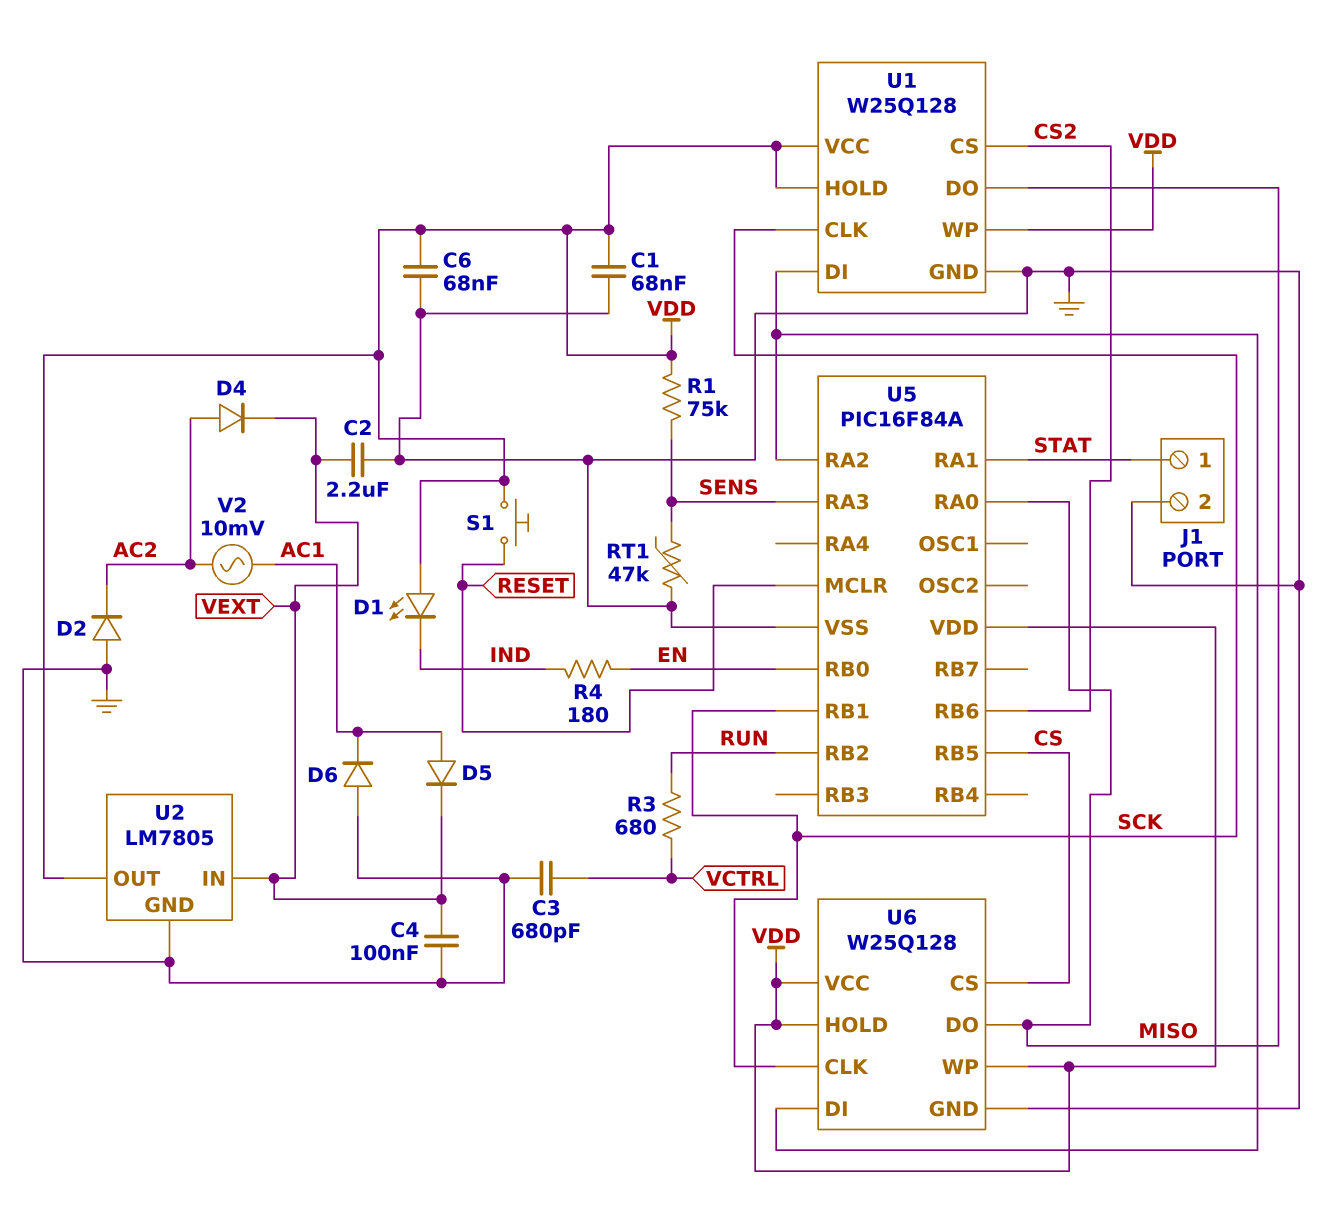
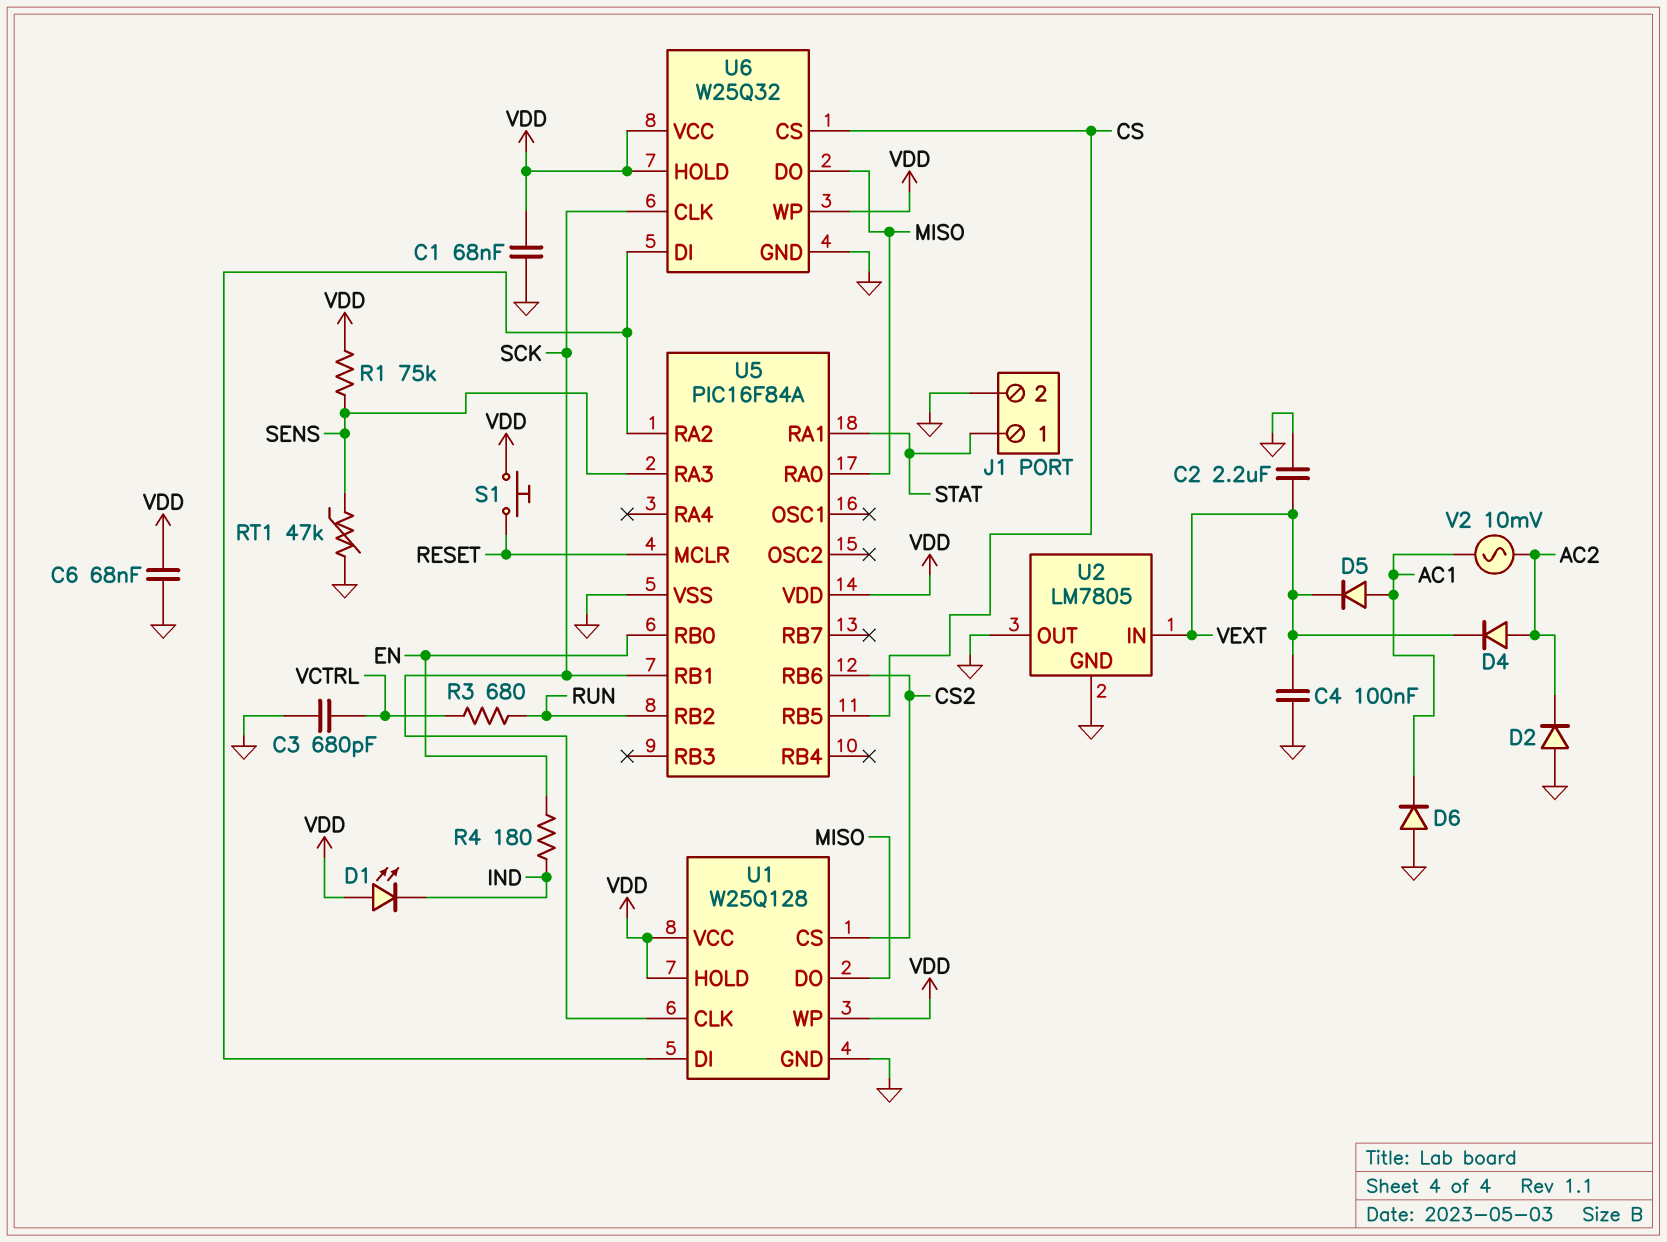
U2 pin OUT: VDD -> GND
U6: W25Q128 -> W25Q32

